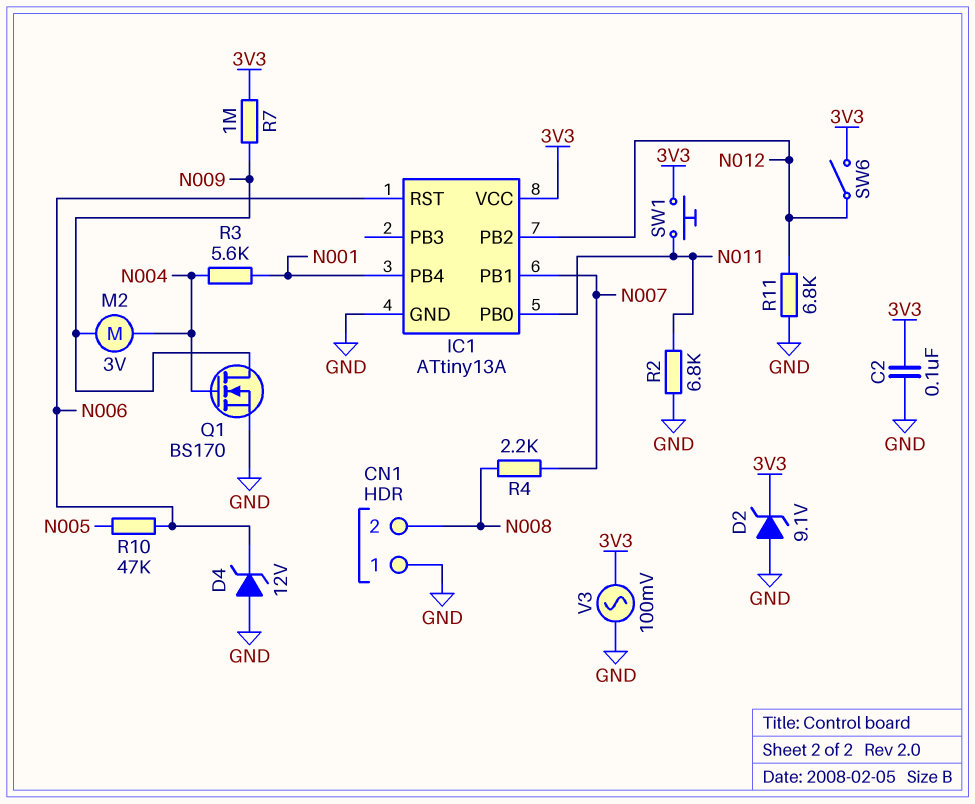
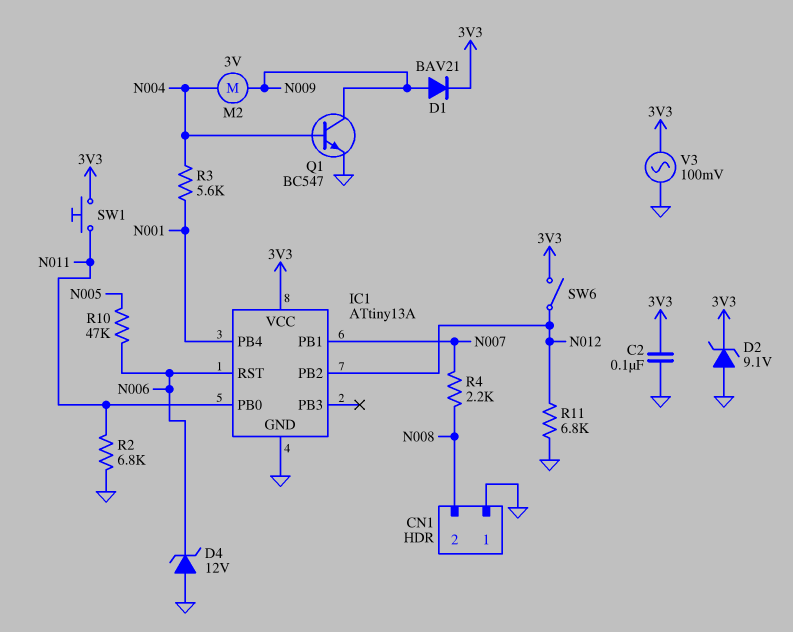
D1: none -> diode BAV21 (A N009, K 3V3)
Q1: NMOS BS170 (G N004, D N009, S GND) -> NPN BC547 (B N004, C N009, E GND)
R7: 1M (3V3, N009) -> none

